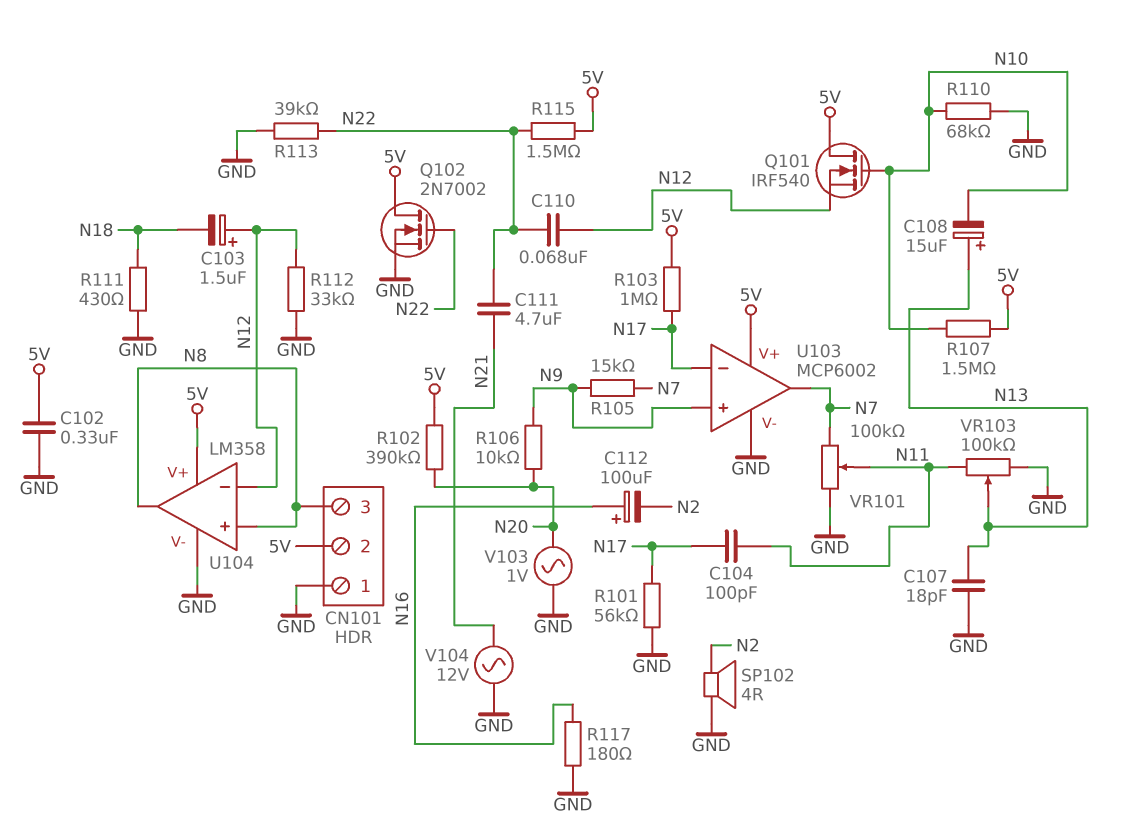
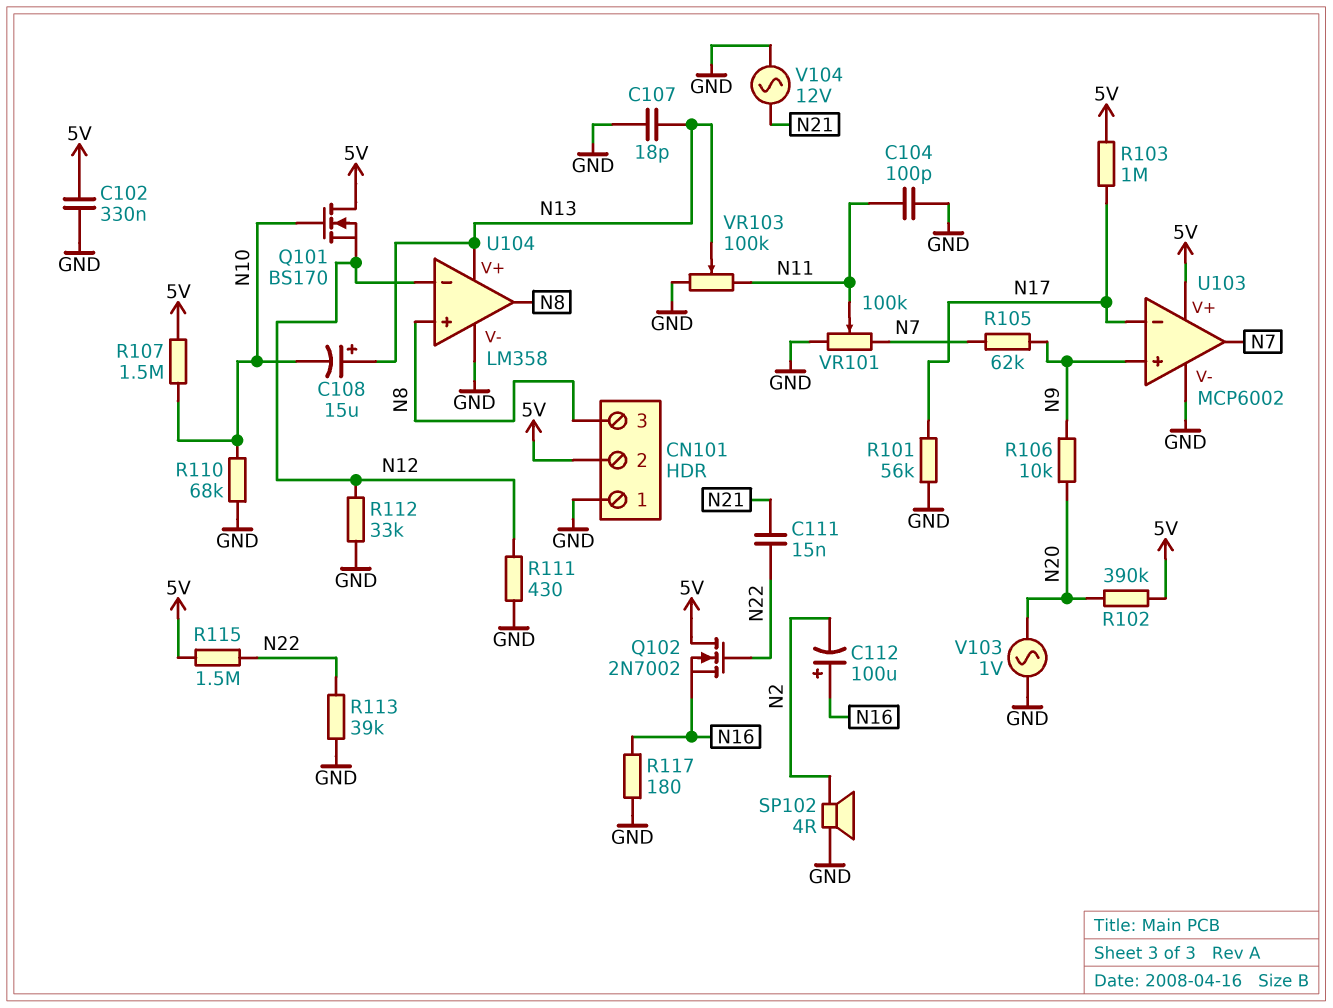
C103: 1.5uF (plus N12, minus N18) -> none
C104: 100pF (N11, N17) -> 100pF (GND, N11)
C110: 68nF (N12, N22) -> none
C111: 4.7uF (N21, N22) -> 15nF (N21, N22)
Q101: NMOS IRF540 (G N10, D 5V, S N12) -> NMOS BS170 (G N10, D 5V, S N12)
Q102: NMOS 2N7002 (G N22, D 5V, S GND) -> NMOS 2N7002 (G N22, D 5V, S N16)
R105: 15k (N7, N9) -> 62k (N7, N9)
R111: 430 (GND, N18) -> 430 (GND, N12)
U104 pin V+: 5V -> N13

